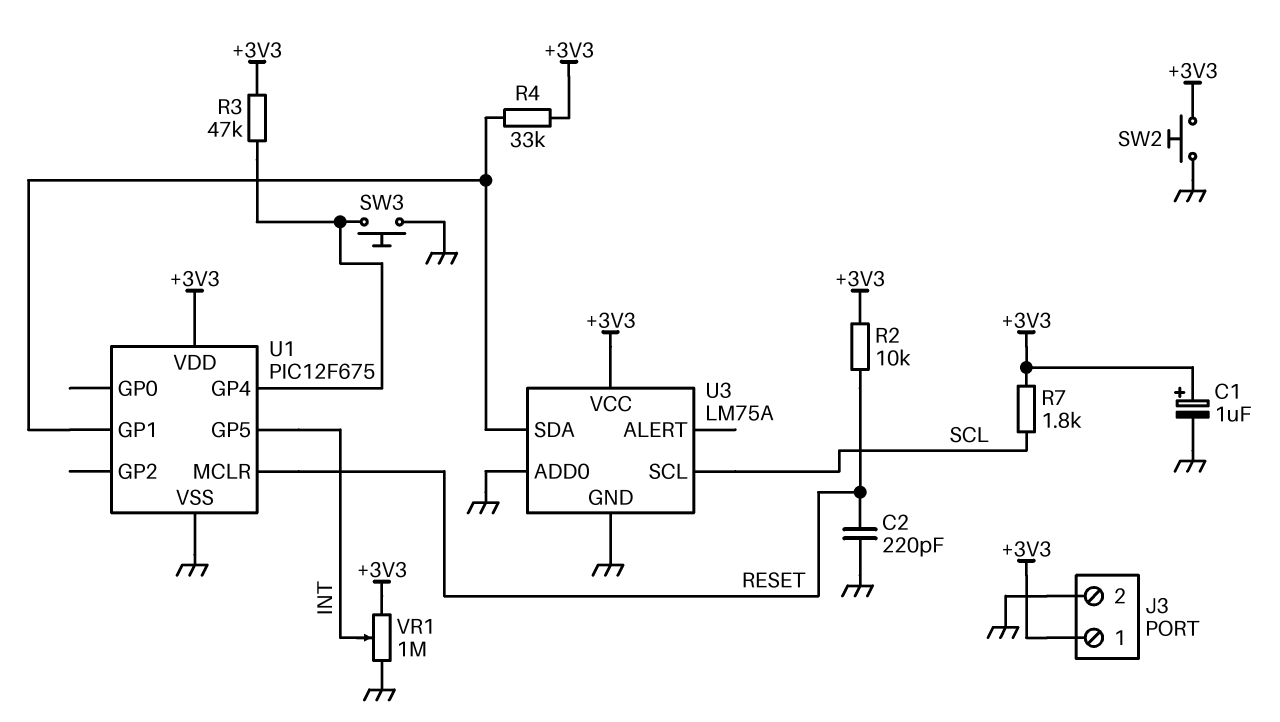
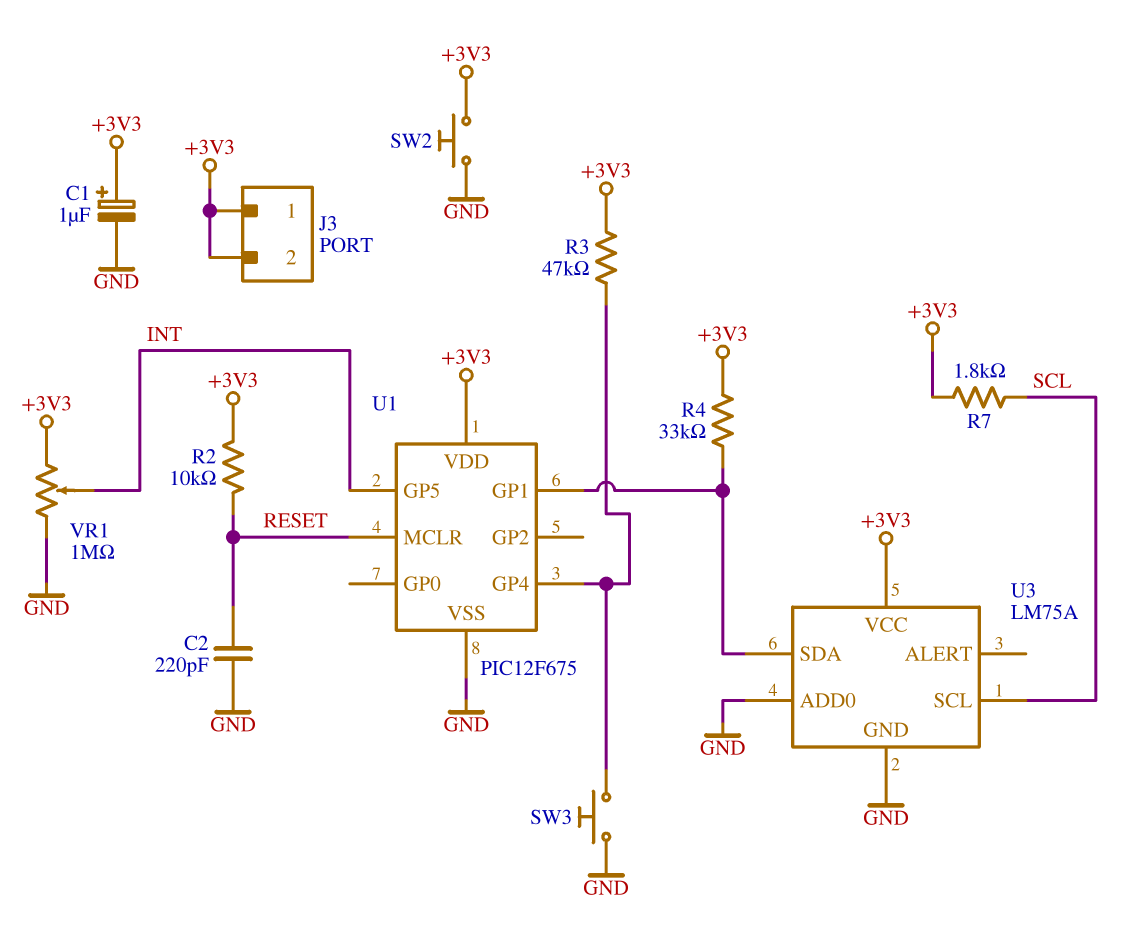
J3 pin 2: GND -> +3V3

